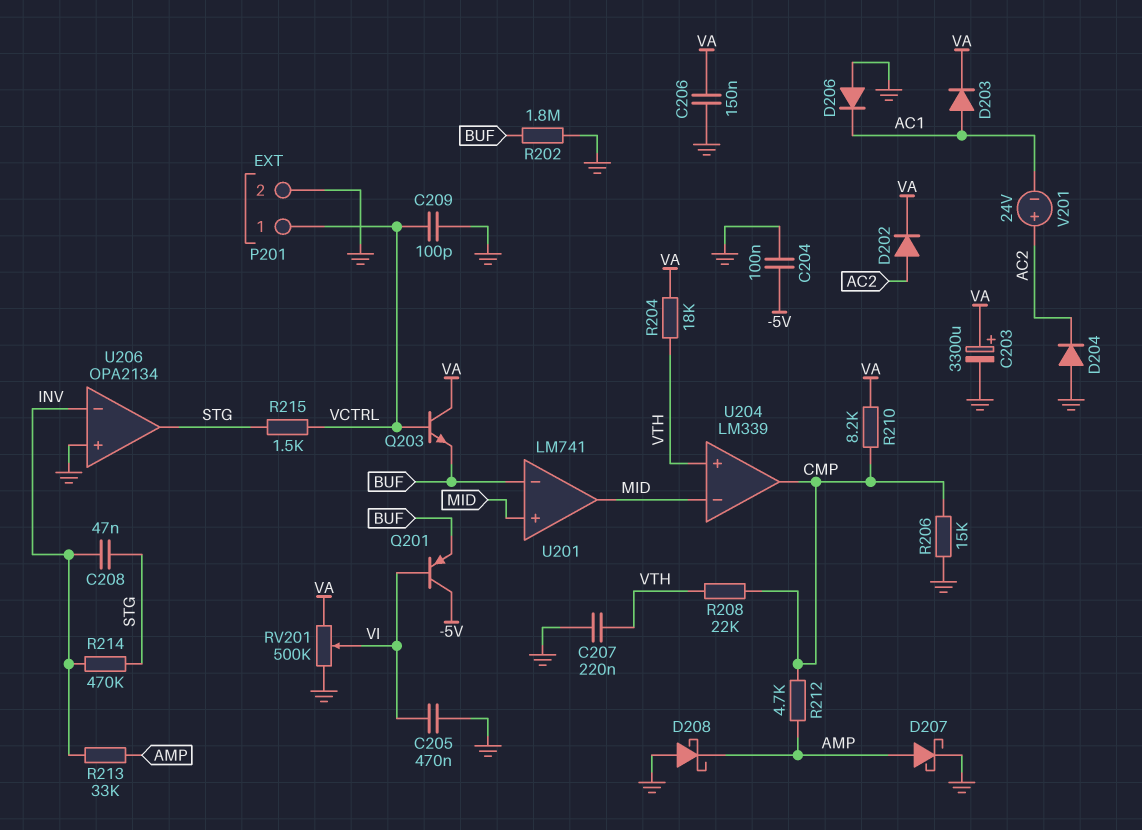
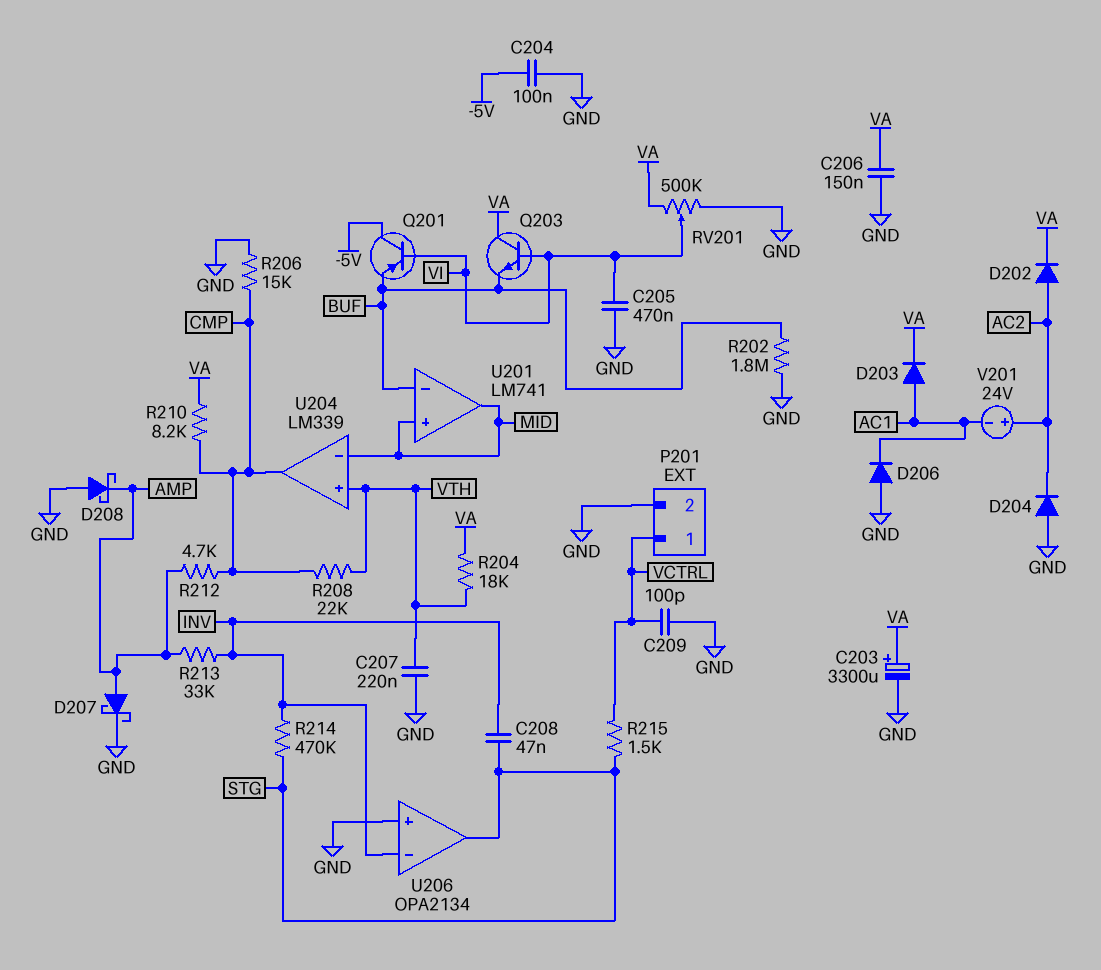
Q203: NPN (B VCTRL, C VA, E BUF) -> NPN (B VI, C VA, E BUF)

